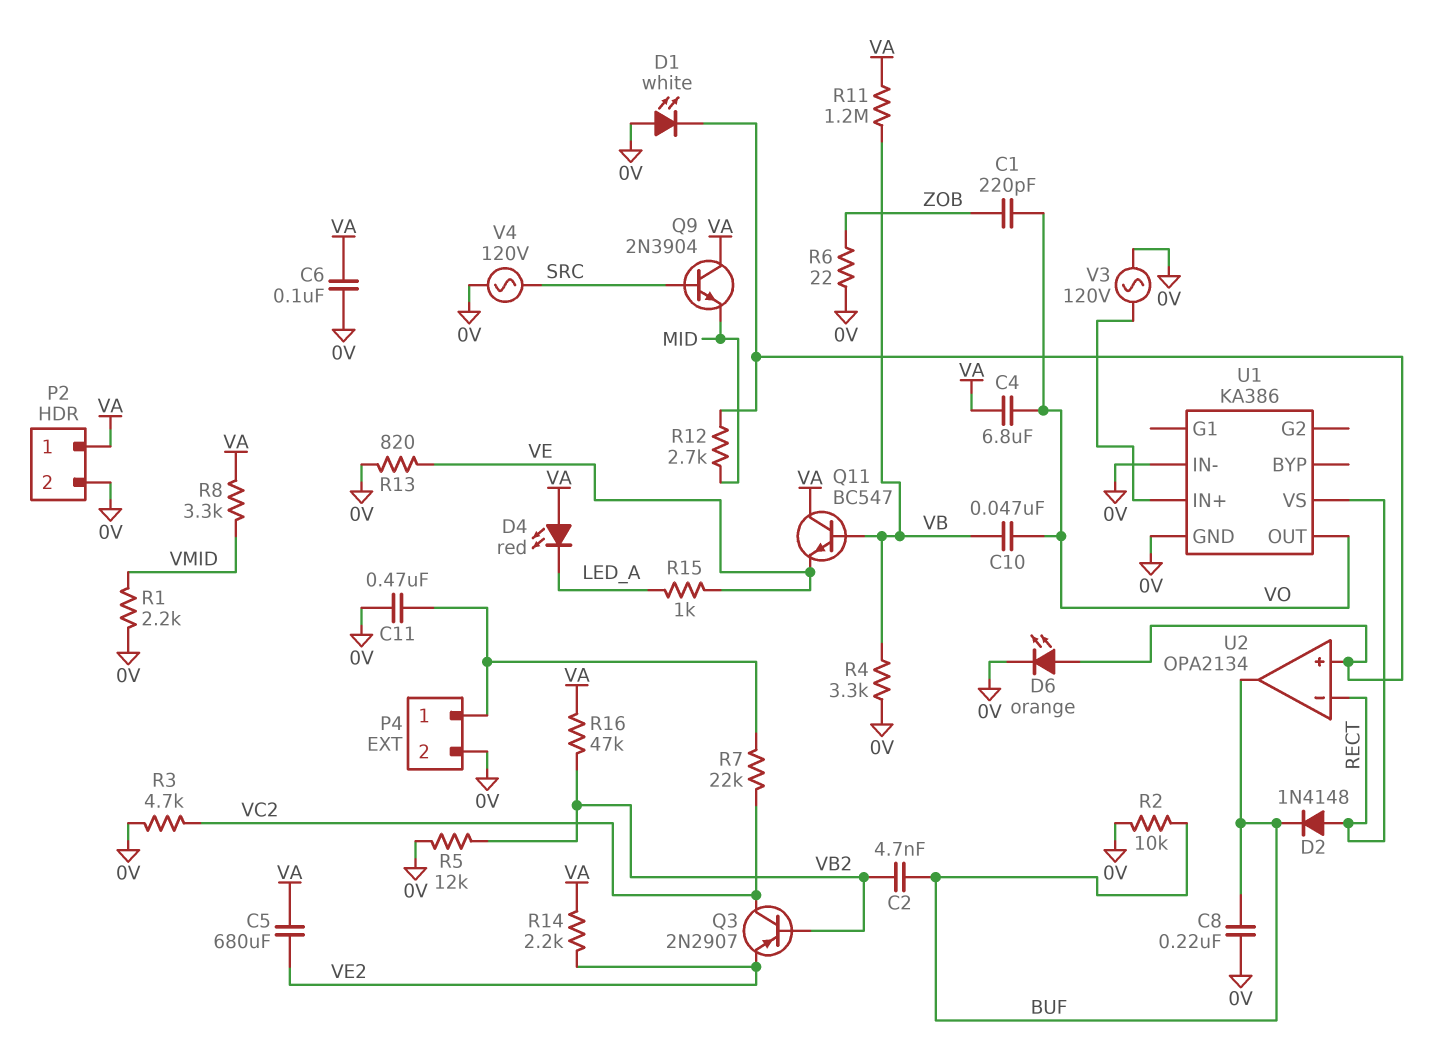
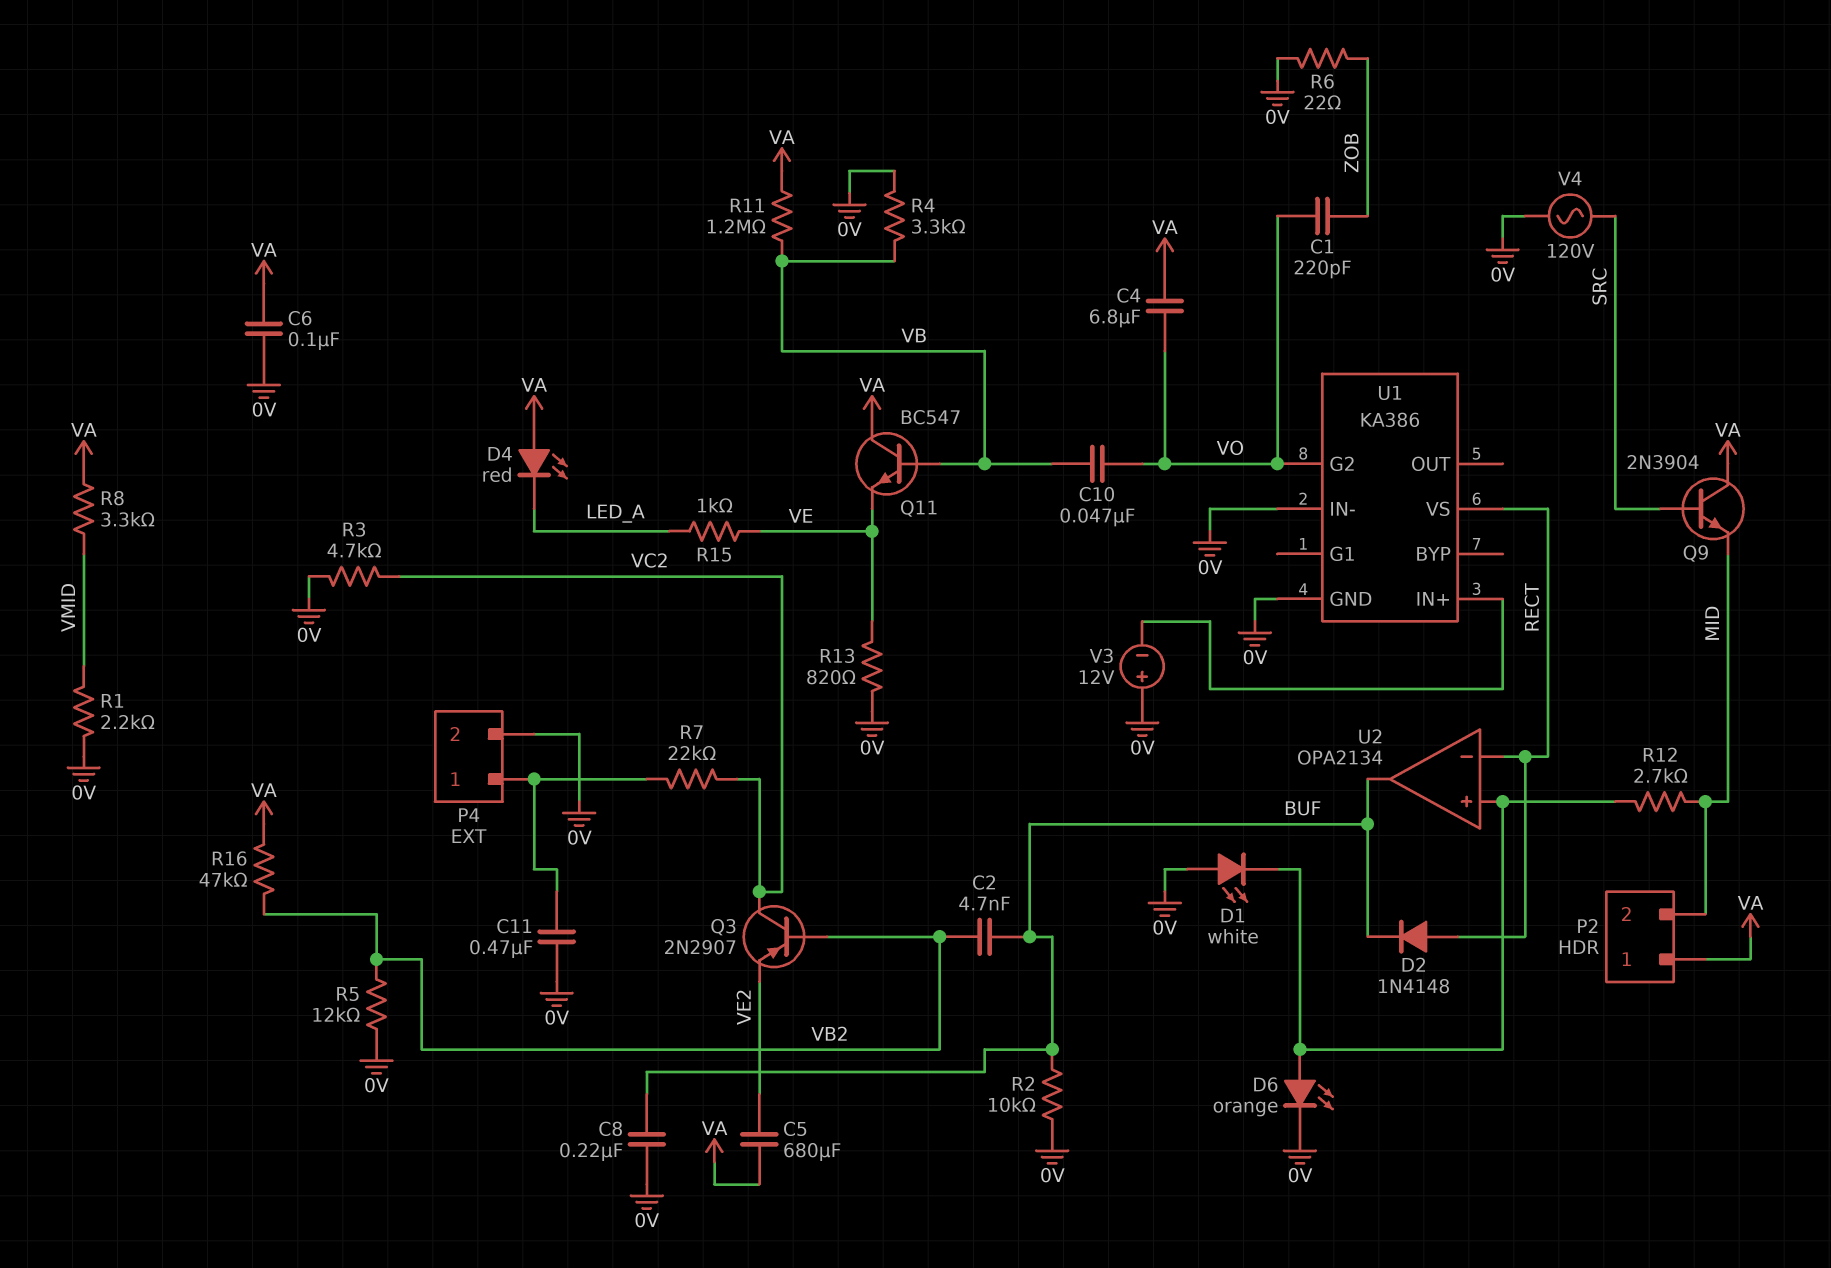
P2 pin 2: 0V -> MID
R14: 2.2k (VA, VE2) -> none
U1 pin G2: none -> VO
U1 pin OUT: VO -> none
V3: AC 120V (0V, U1/IN+) -> 12V (plus 0V, minus U1/IN+)

